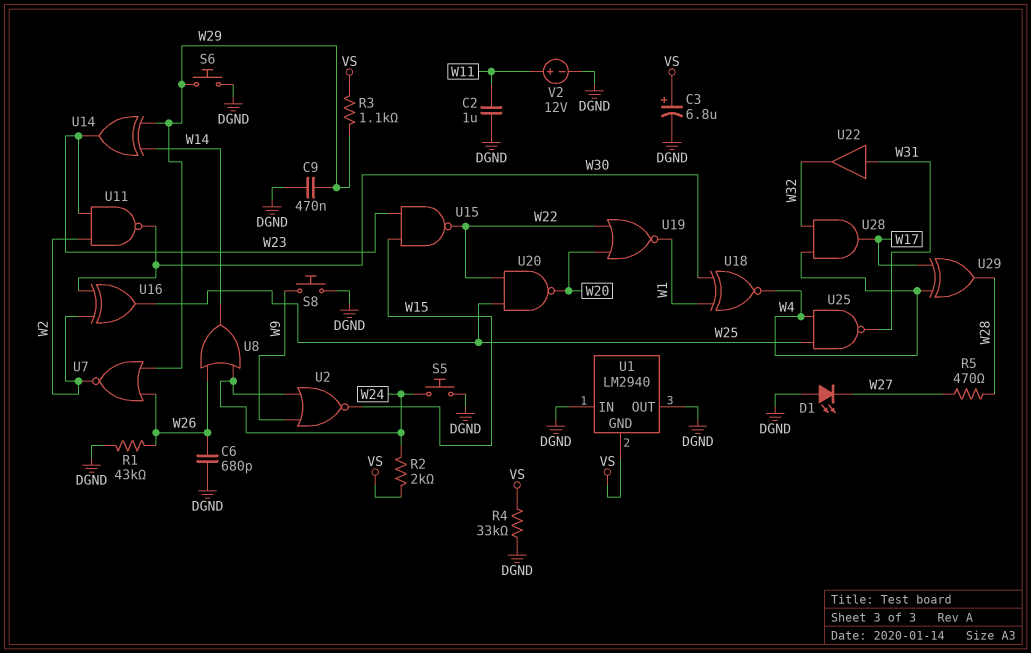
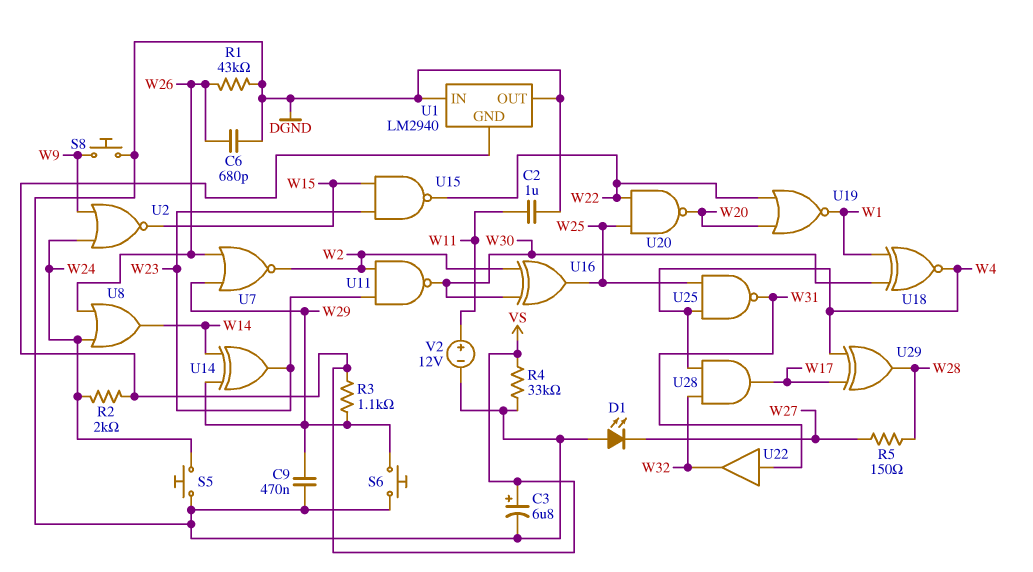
R5: 470 (W27, W28) -> 150 (W27, W28)

